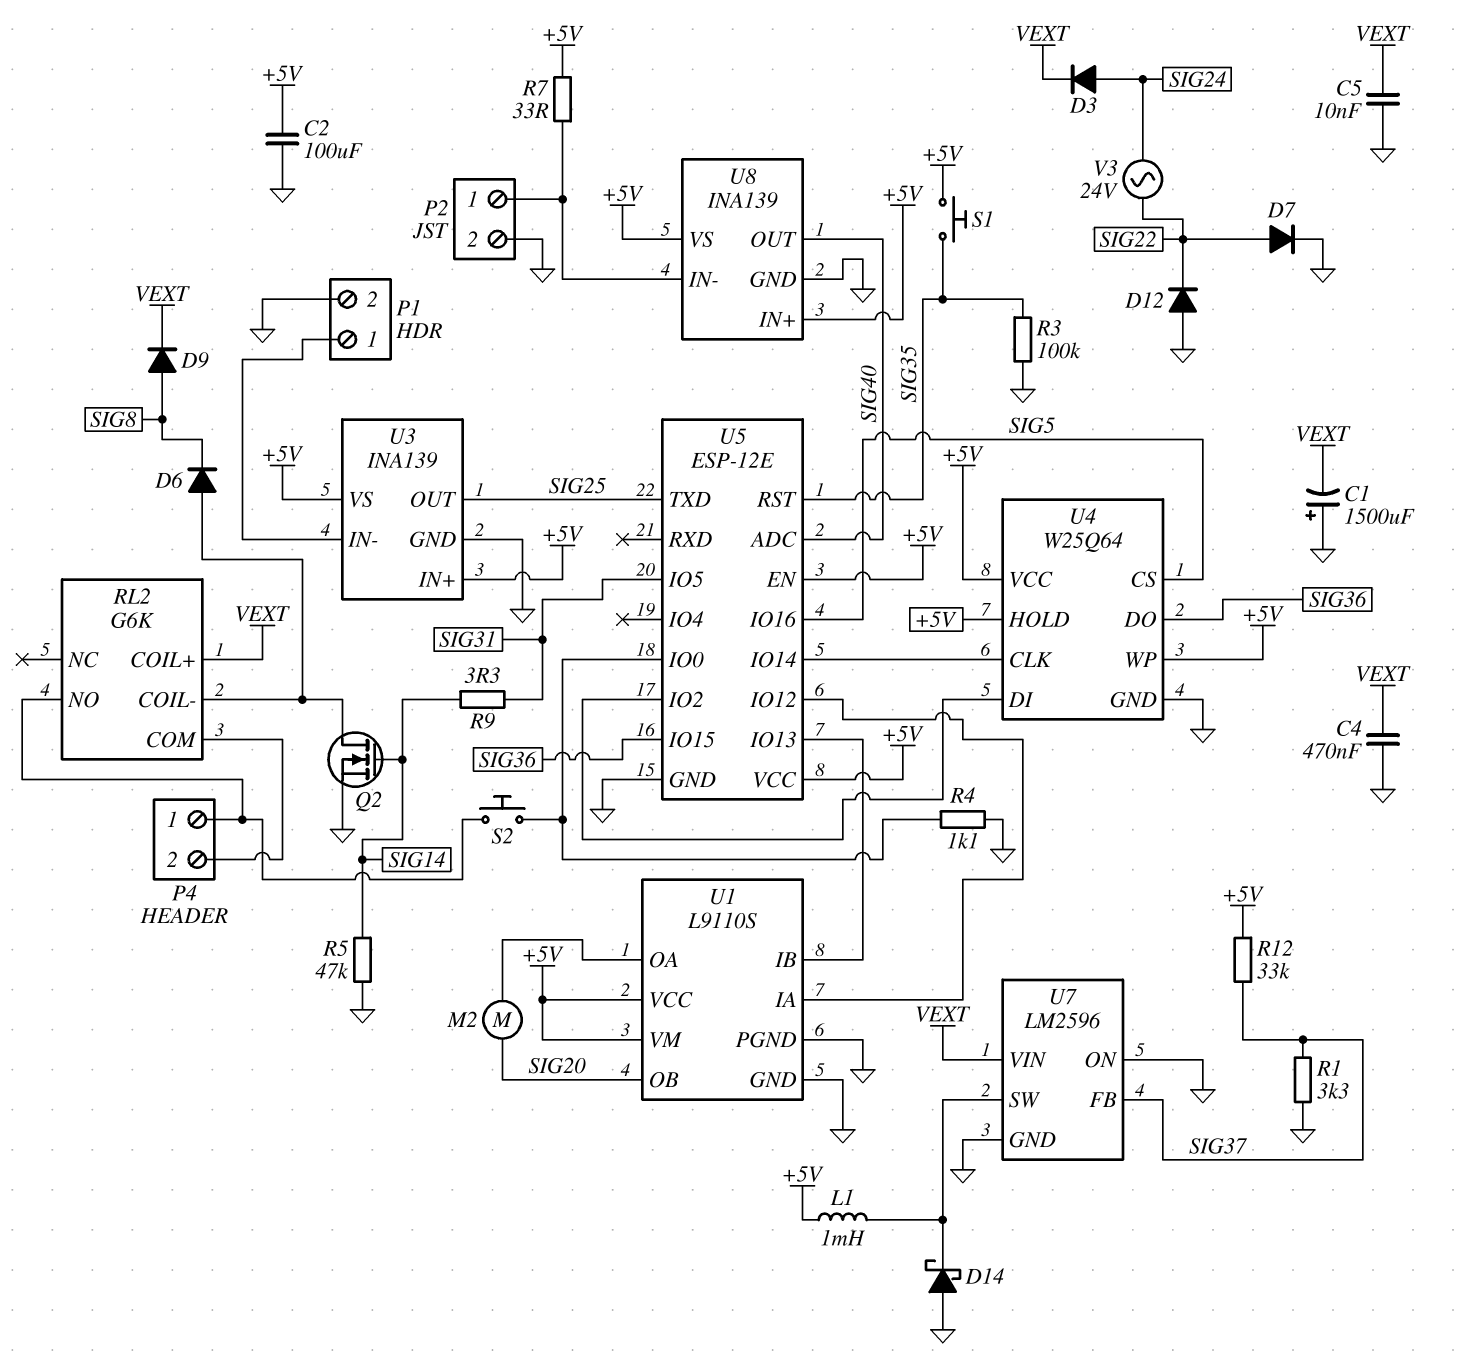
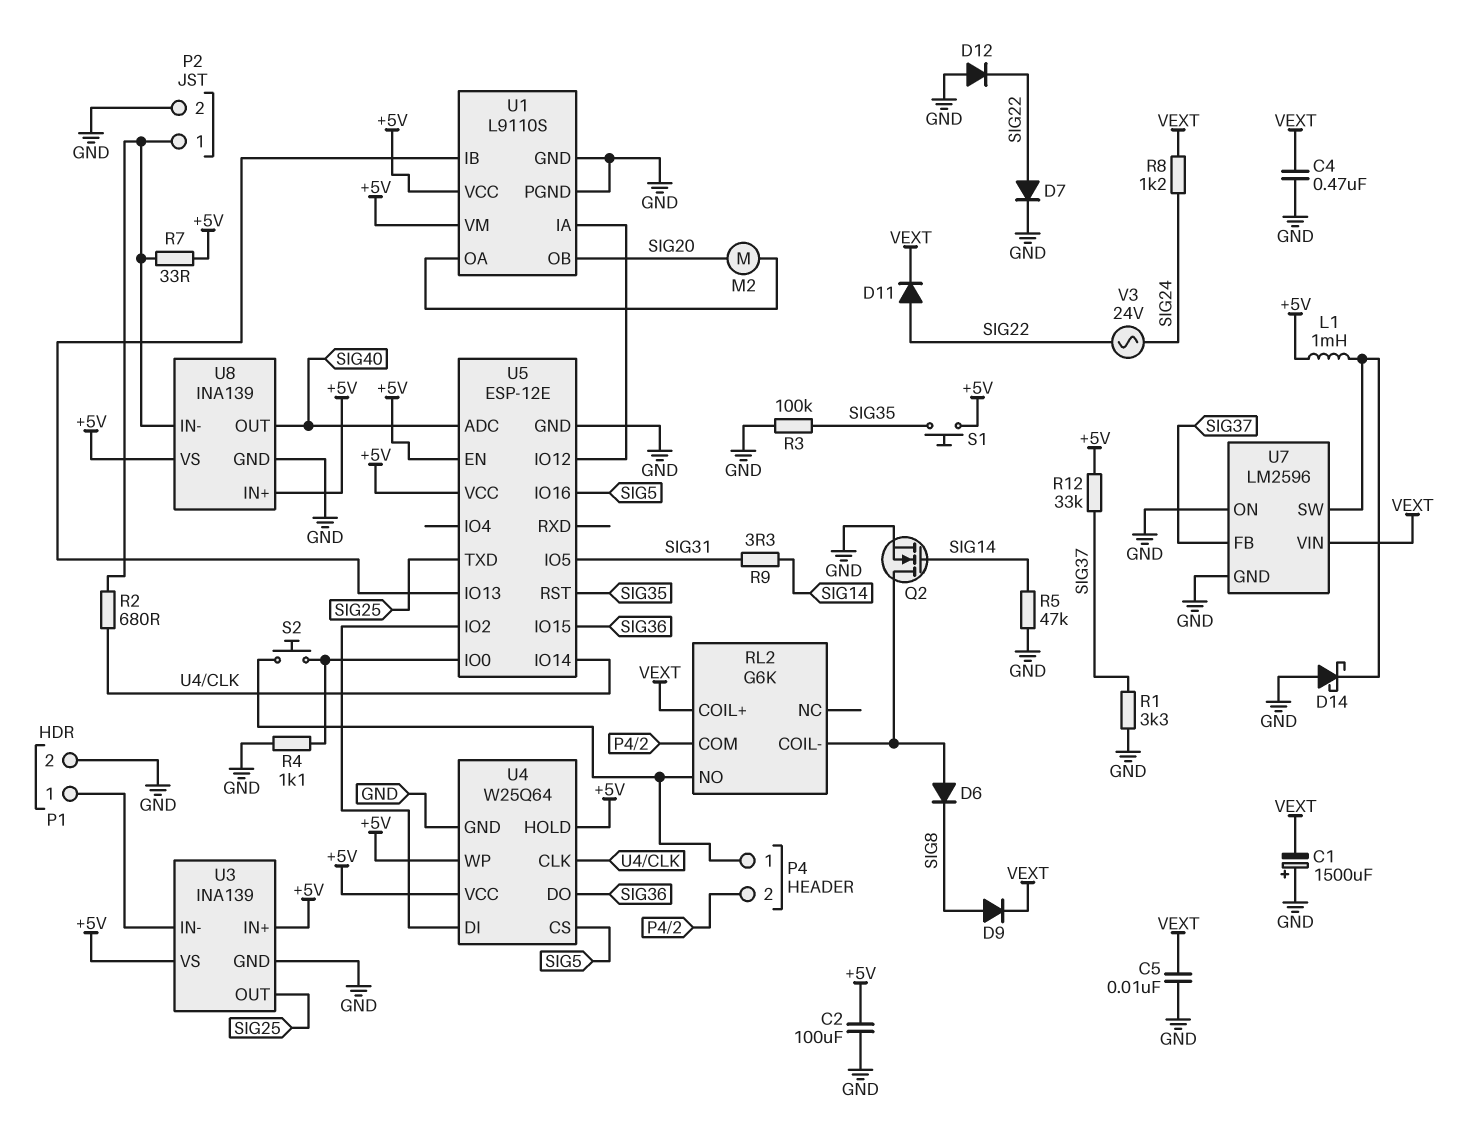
D3: diode (A SIG24, K VEXT) -> none
D11: none -> diode (A SIG22, K VEXT)
R2: none -> 680 (P2/1, U4/CLK)
R8: none -> 1.2k (SIG24, VEXT)

